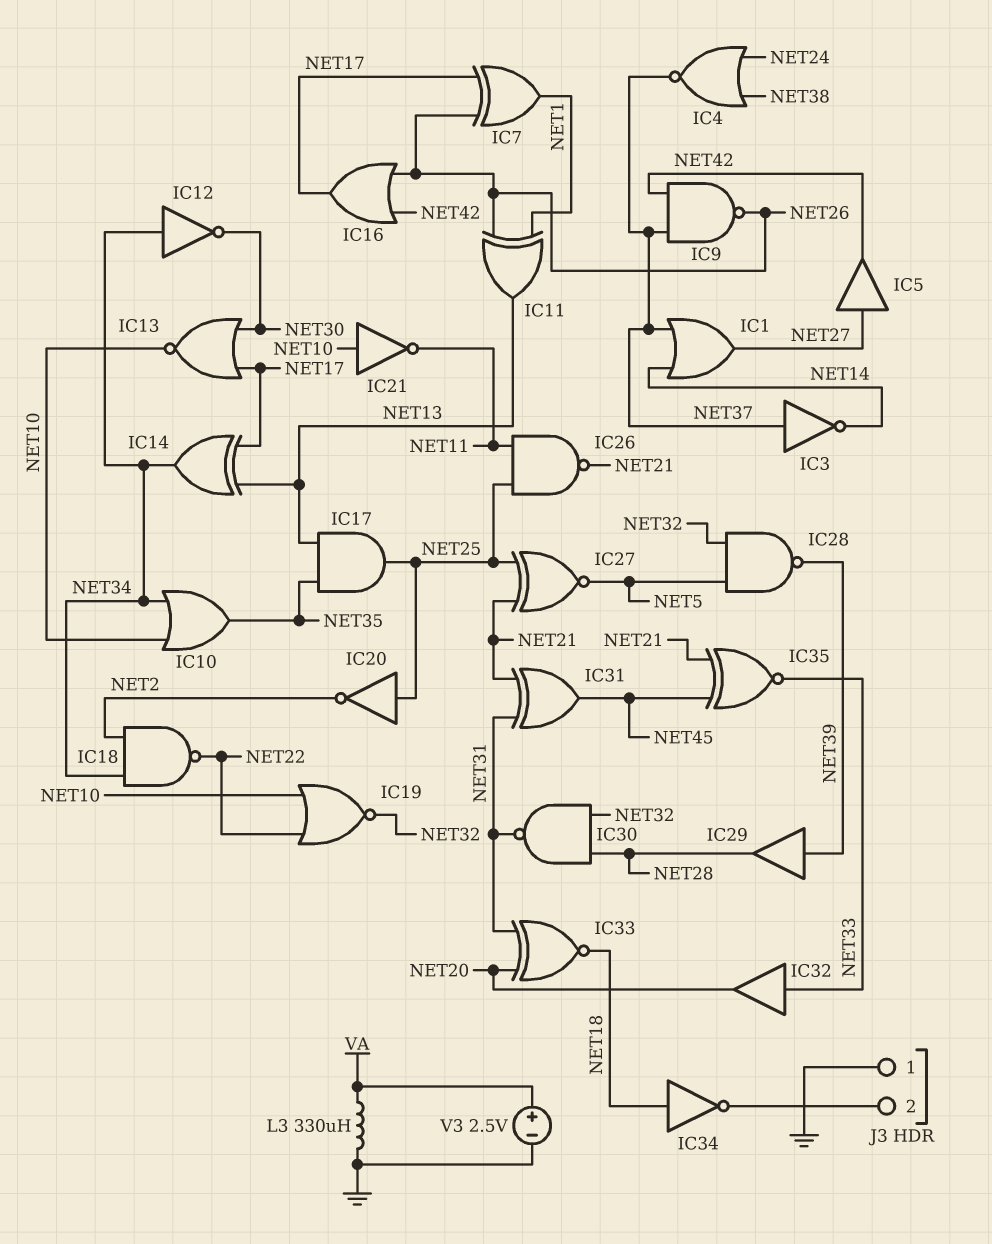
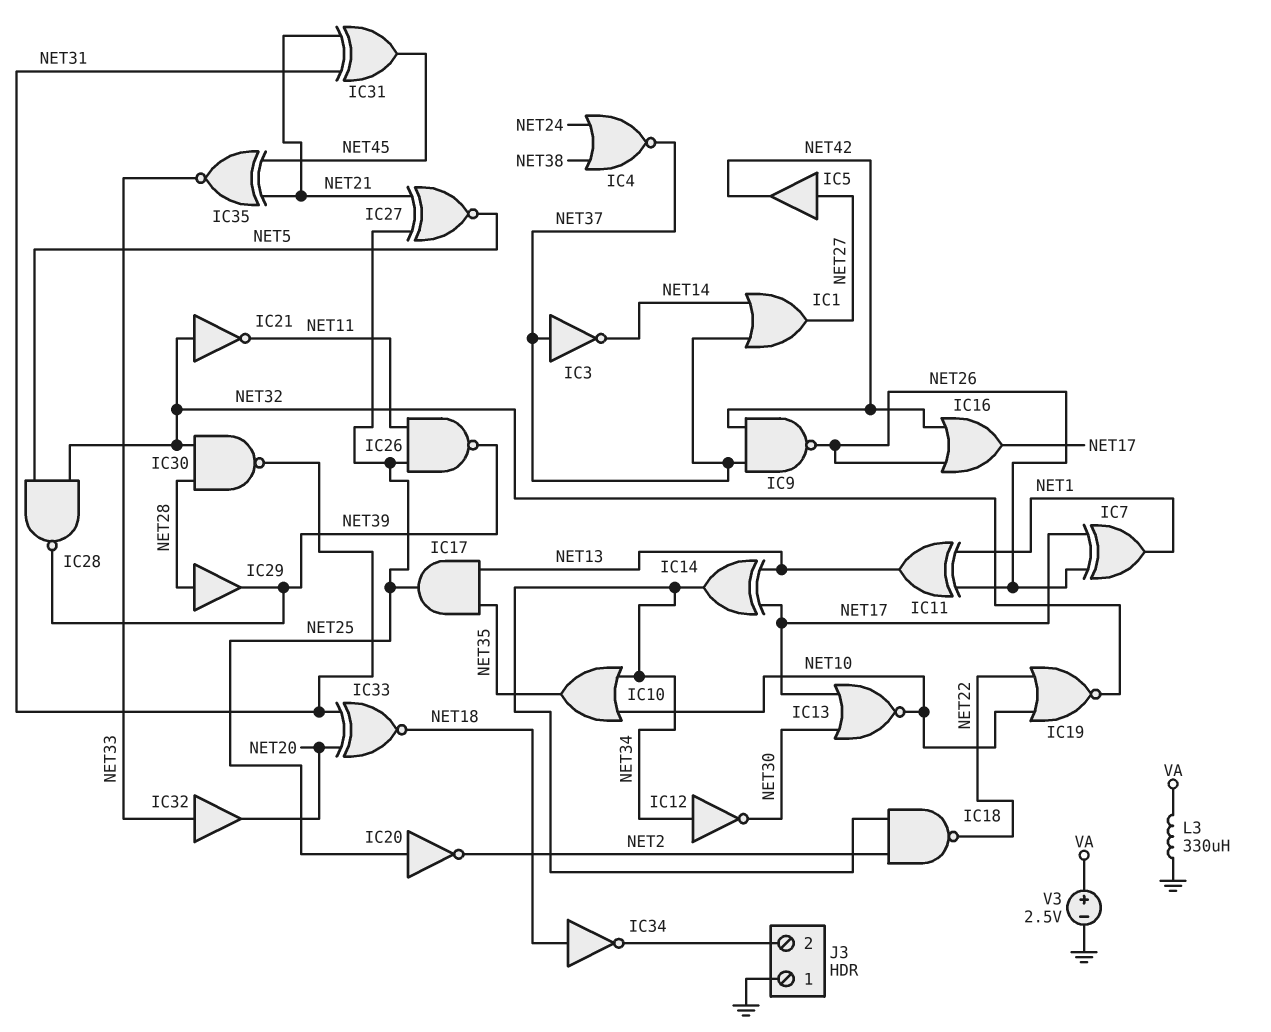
IC21: NOT (in NET10, out NET11) -> NOT (in NET32, out NET11)
IC26: NAND (in NET11, in NET25, out NET21) -> NAND (in NET11, in NET25, out NET39)
IC29: buffer (in NET39, out NET28) -> buffer (in NET28, out NET39)

